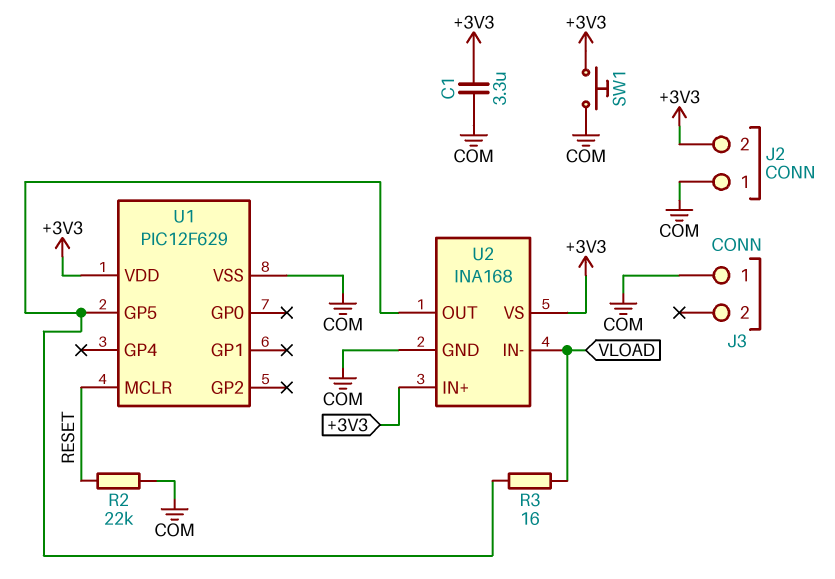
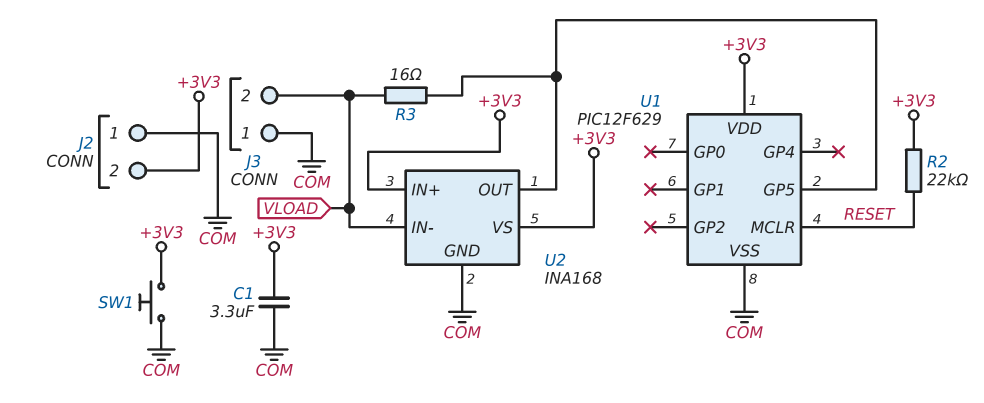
J3 pin 2: none -> VLOAD
R2: 22k (COM, RESET) -> 22k (+3V3, RESET)

